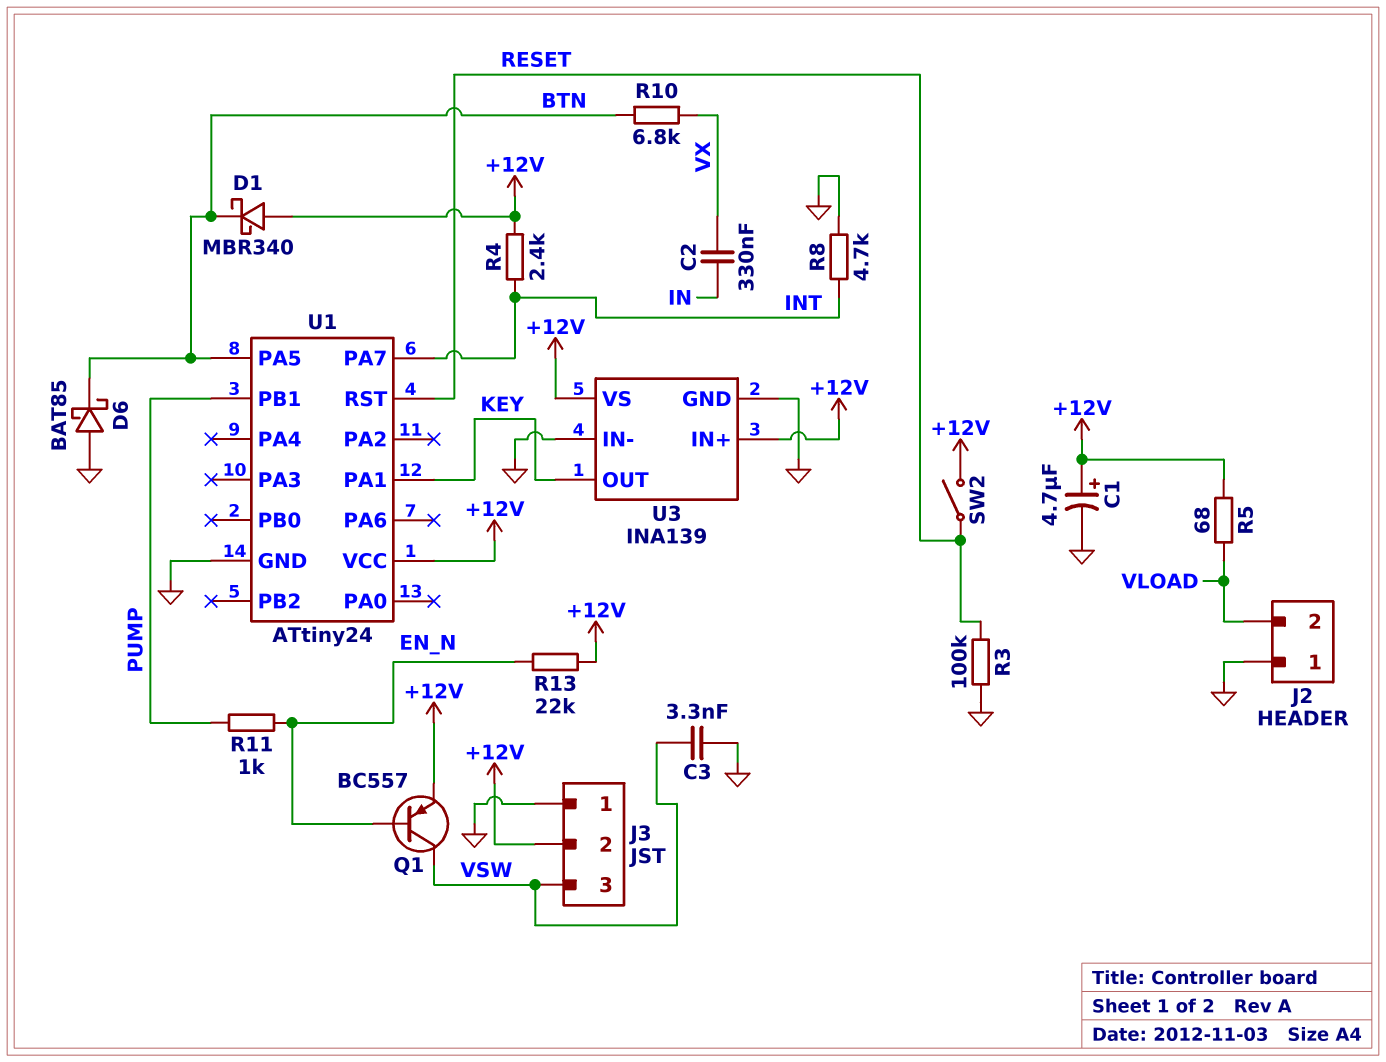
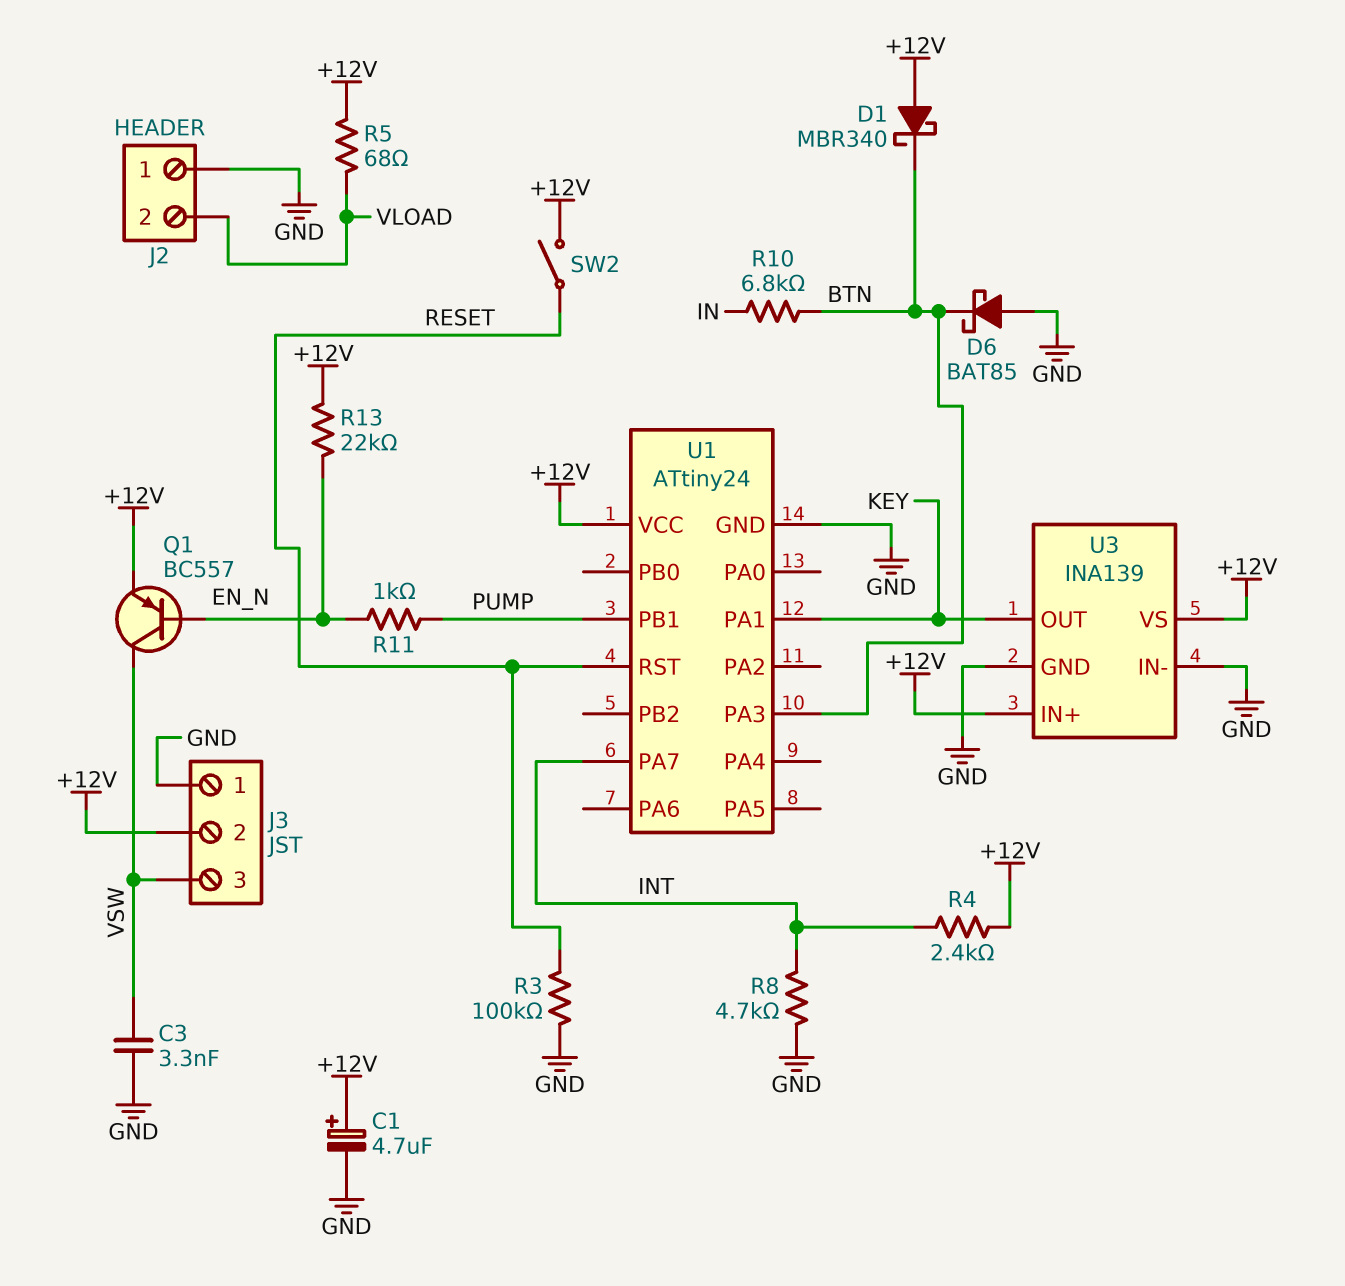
C2: 330nF (IN, VX) -> none
R10: 6.8k (BTN, VX) -> 6.8k (BTN, IN)
U1 pin PA3: none -> BTN
U1 pin PA5: BTN -> none

